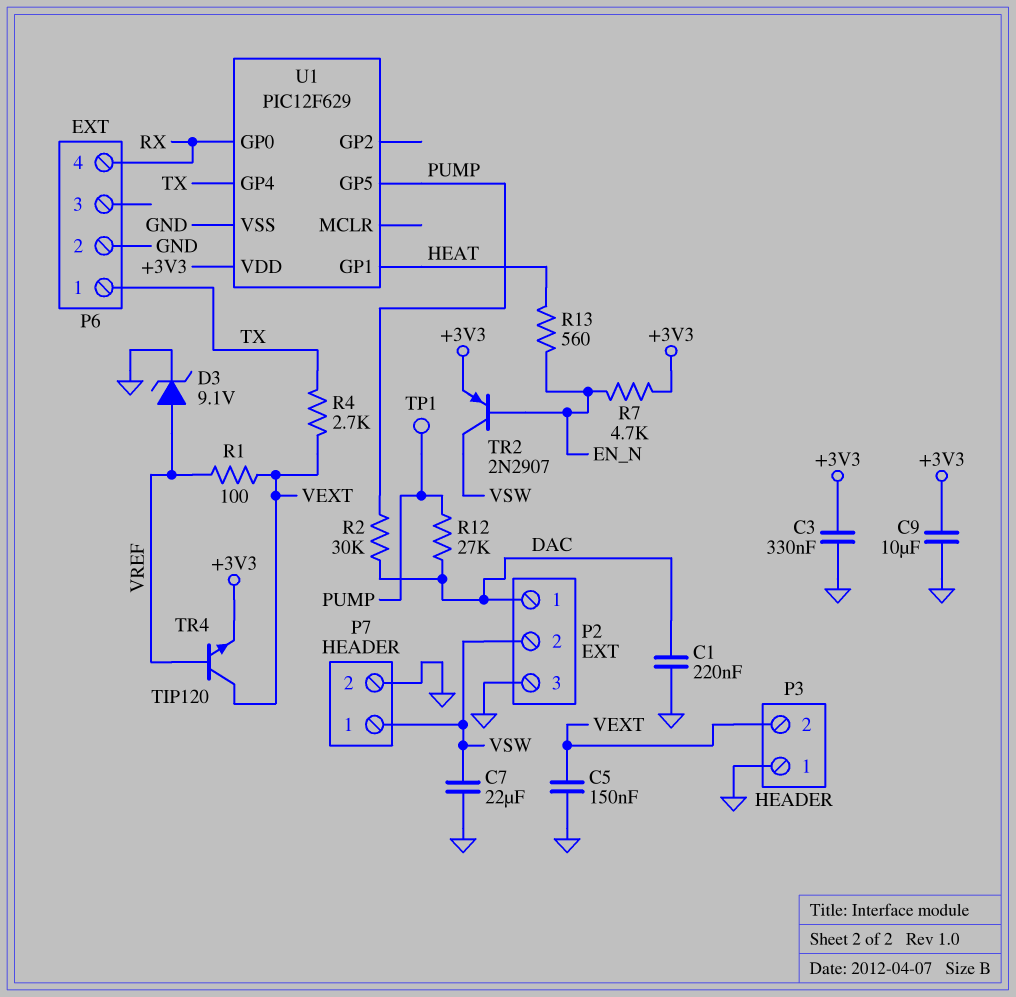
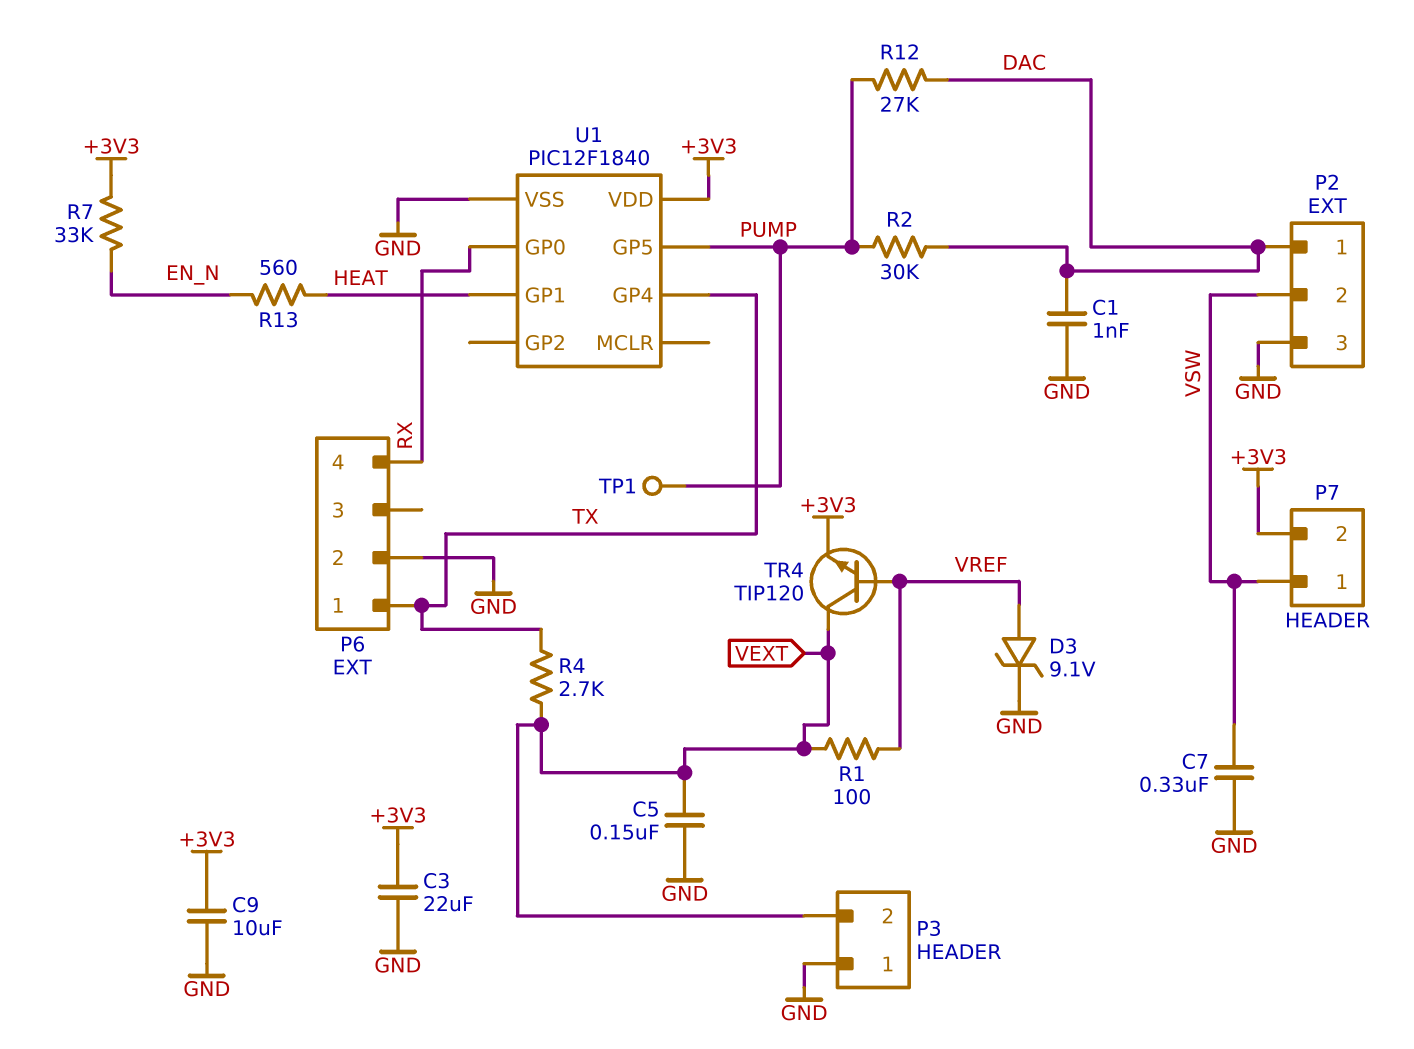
C1: 220nF (DAC, GND) -> 1nF (DAC, GND)
C3: 330nF (+3V3, GND) -> 22uF (+3V3, GND)
C7: 22uF (GND, VSW) -> 330nF (GND, VSW)
P7 pin 2: GND -> +3V3
R7: 4.7k (+3V3, EN_N) -> 33k (+3V3, EN_N)
TR2: PNP 2N2907 (B EN_N, C VSW, E +3V3) -> none
U1: PIC12F629 -> PIC12F1840

